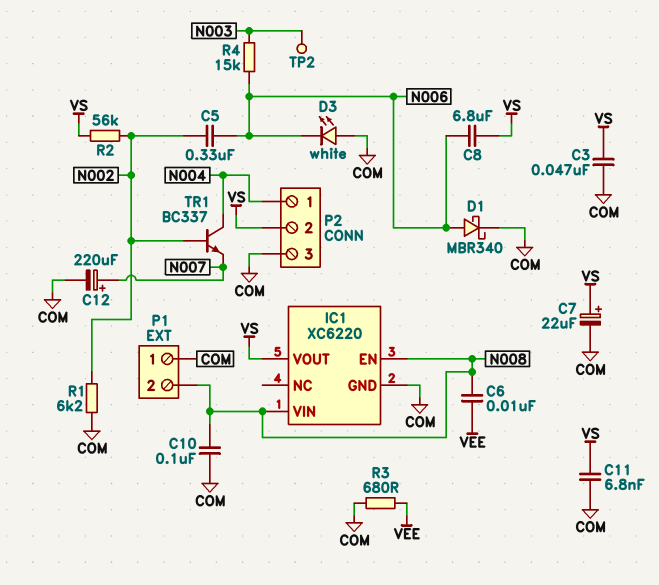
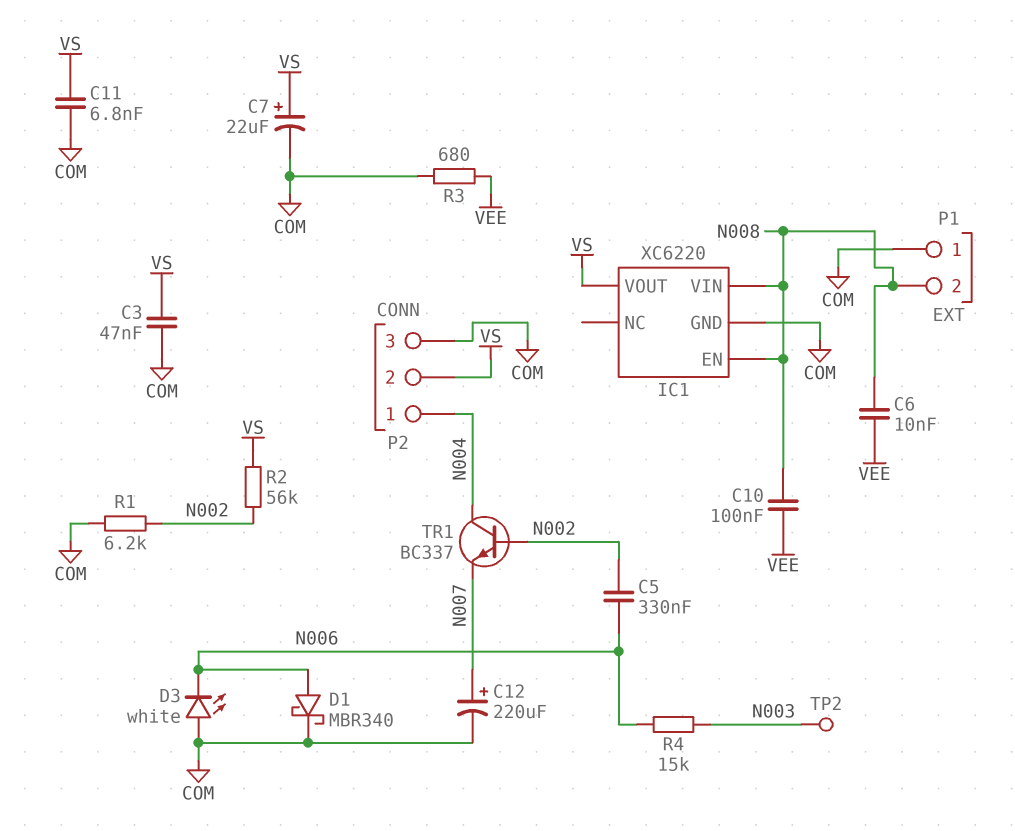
C8: 6.8uF (N006, VS) -> none
C10: 100nF (COM, N008) -> 100nF (N008, VEE)

